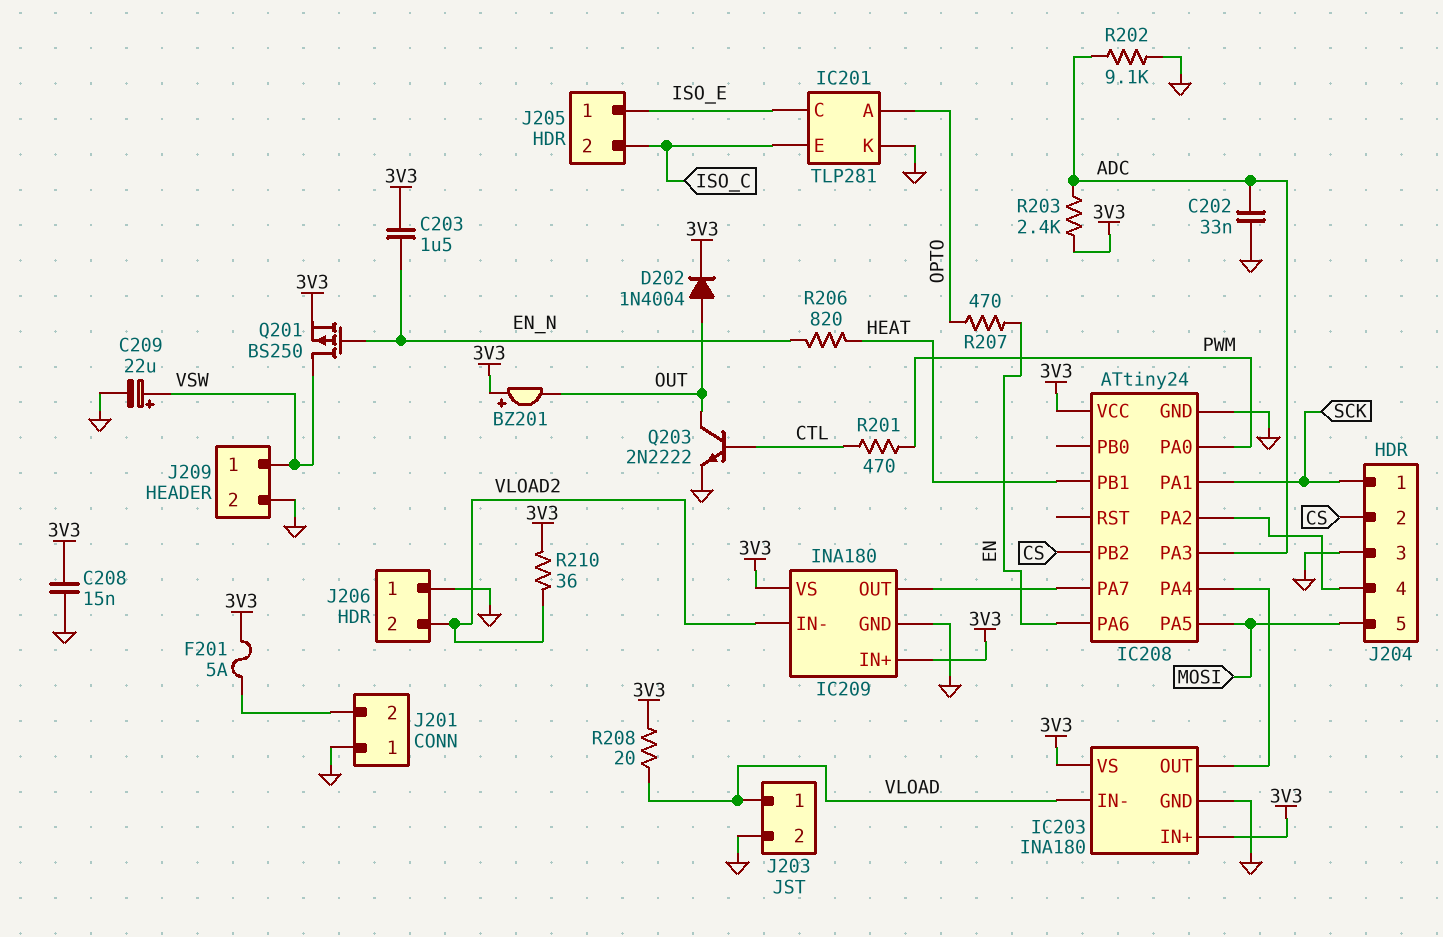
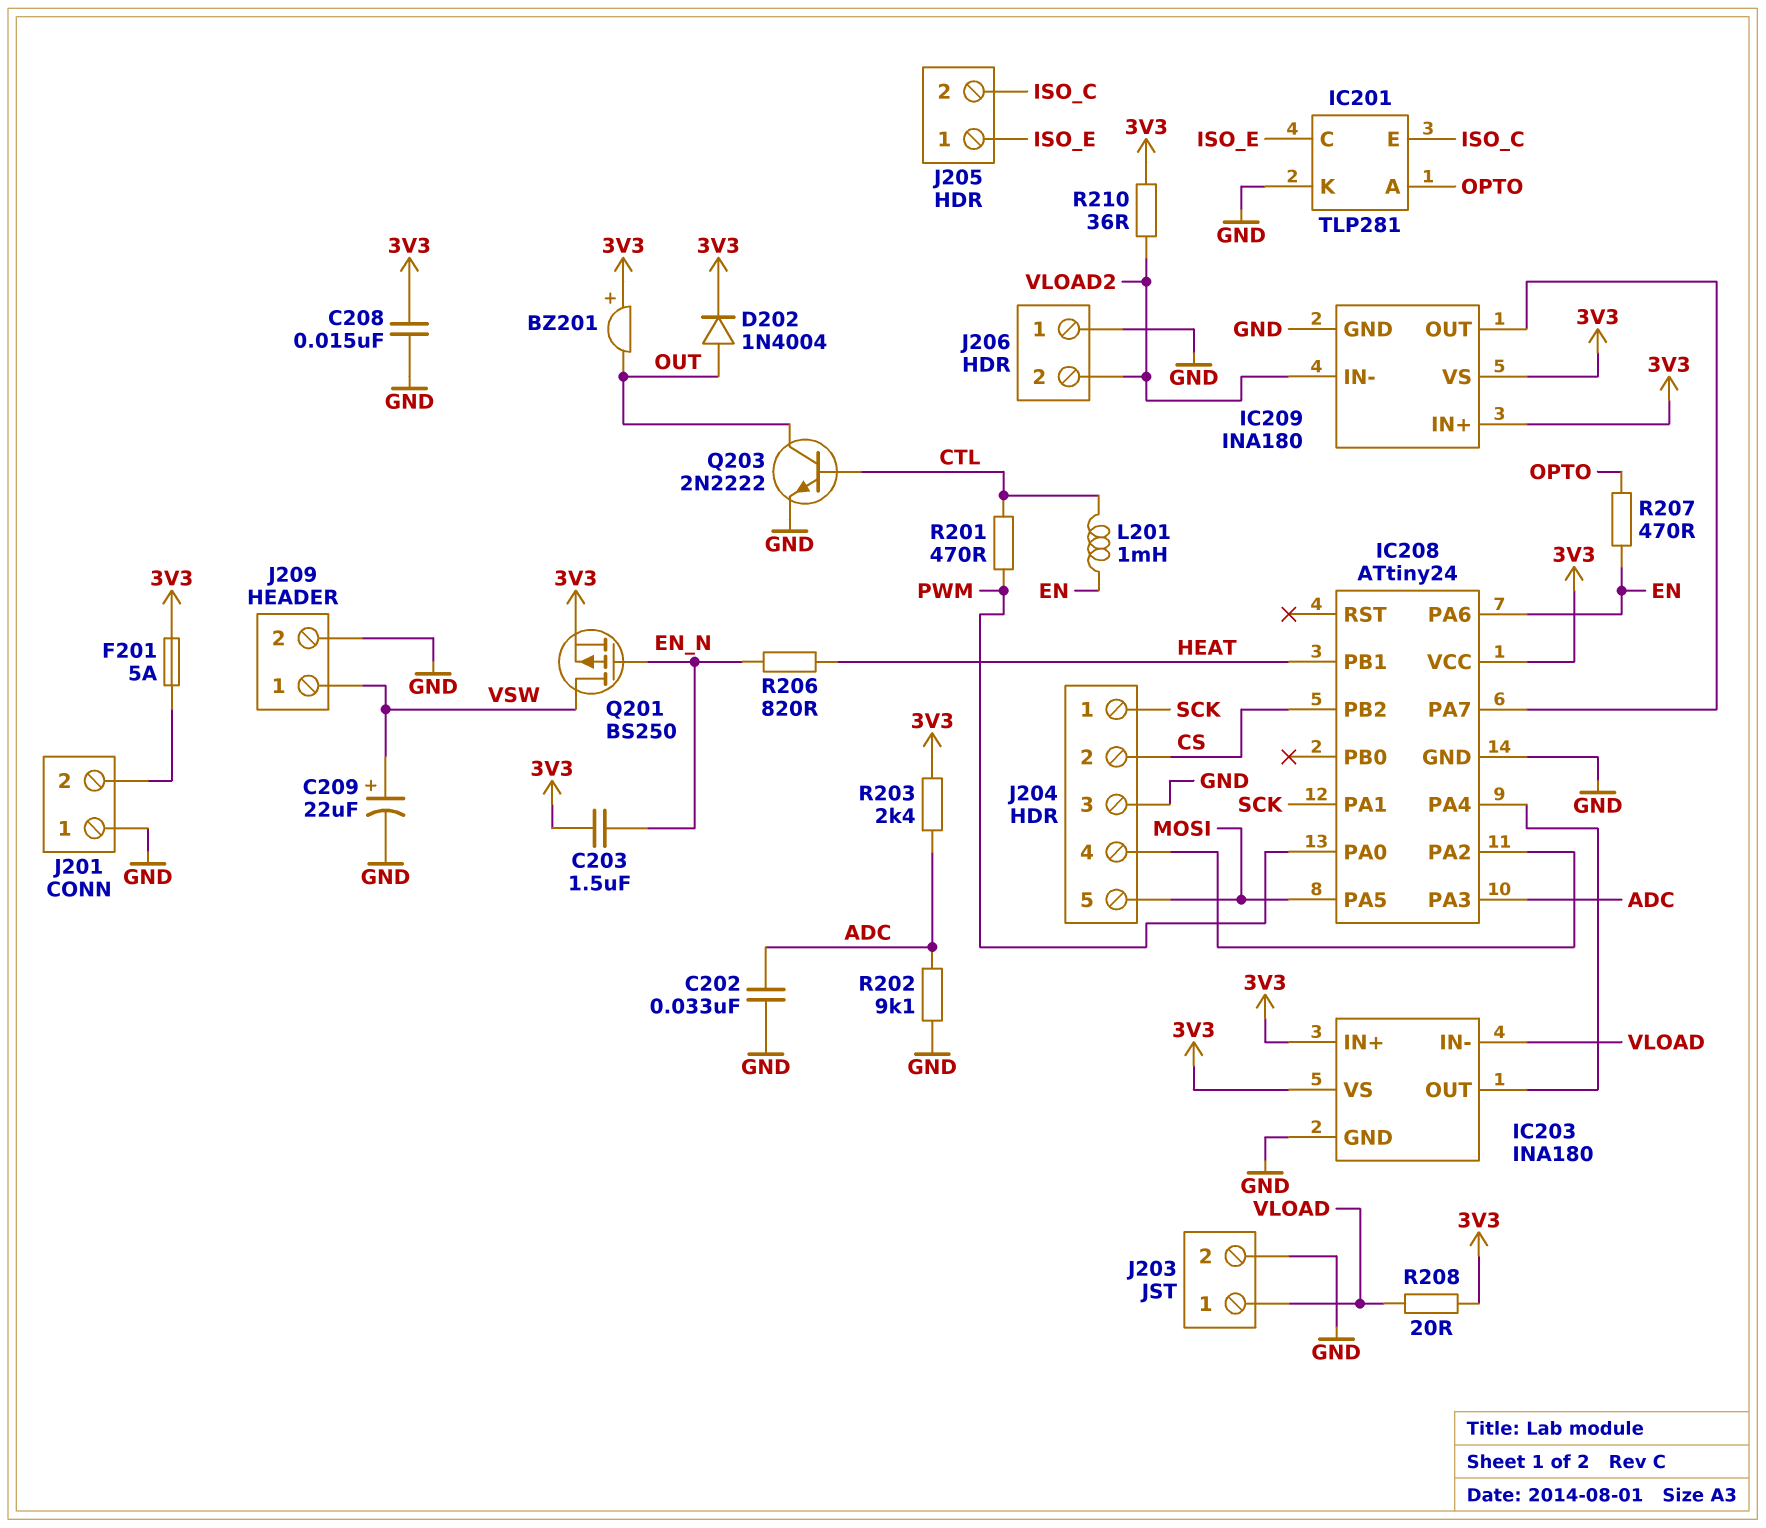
L201: none -> 1mH (CTL, EN)

